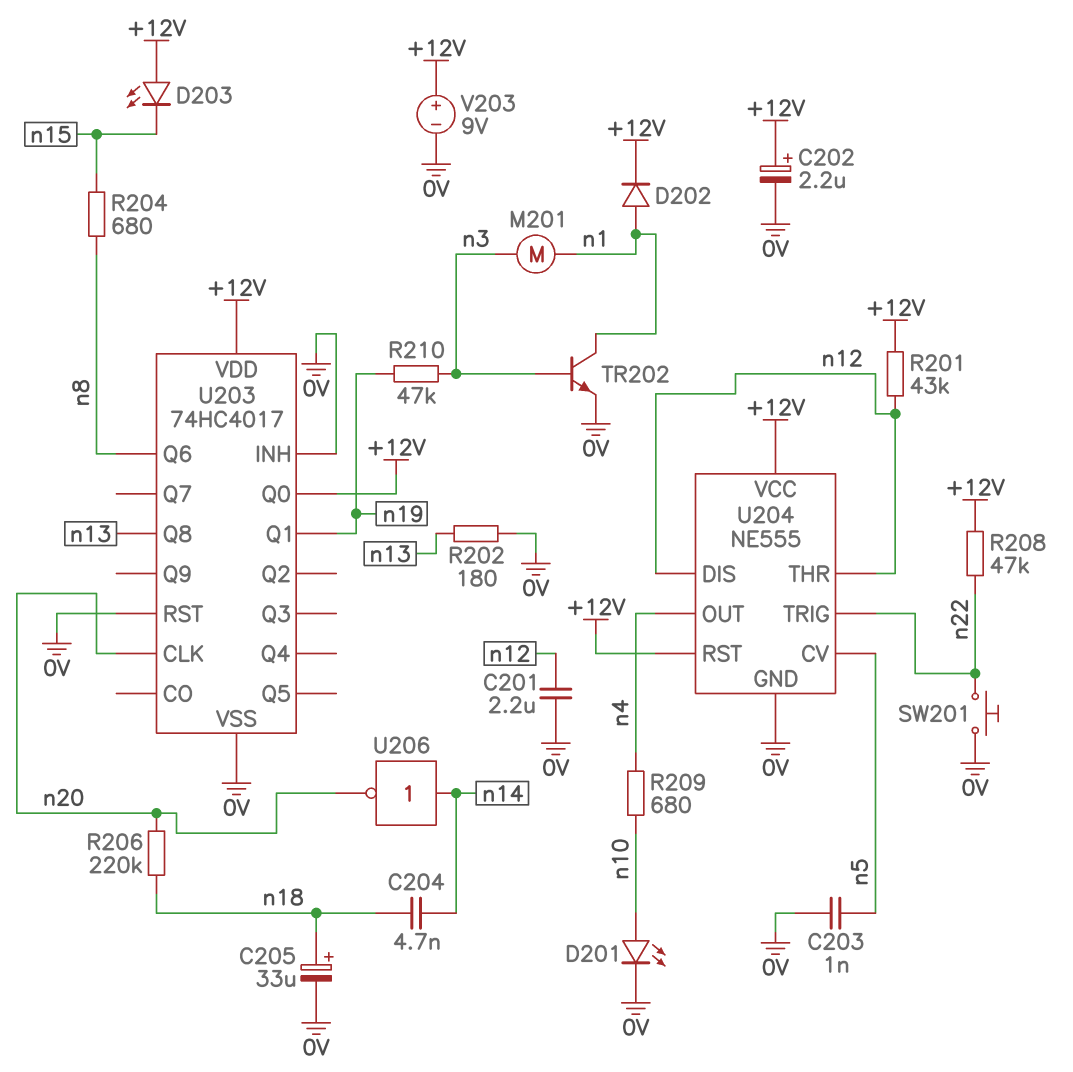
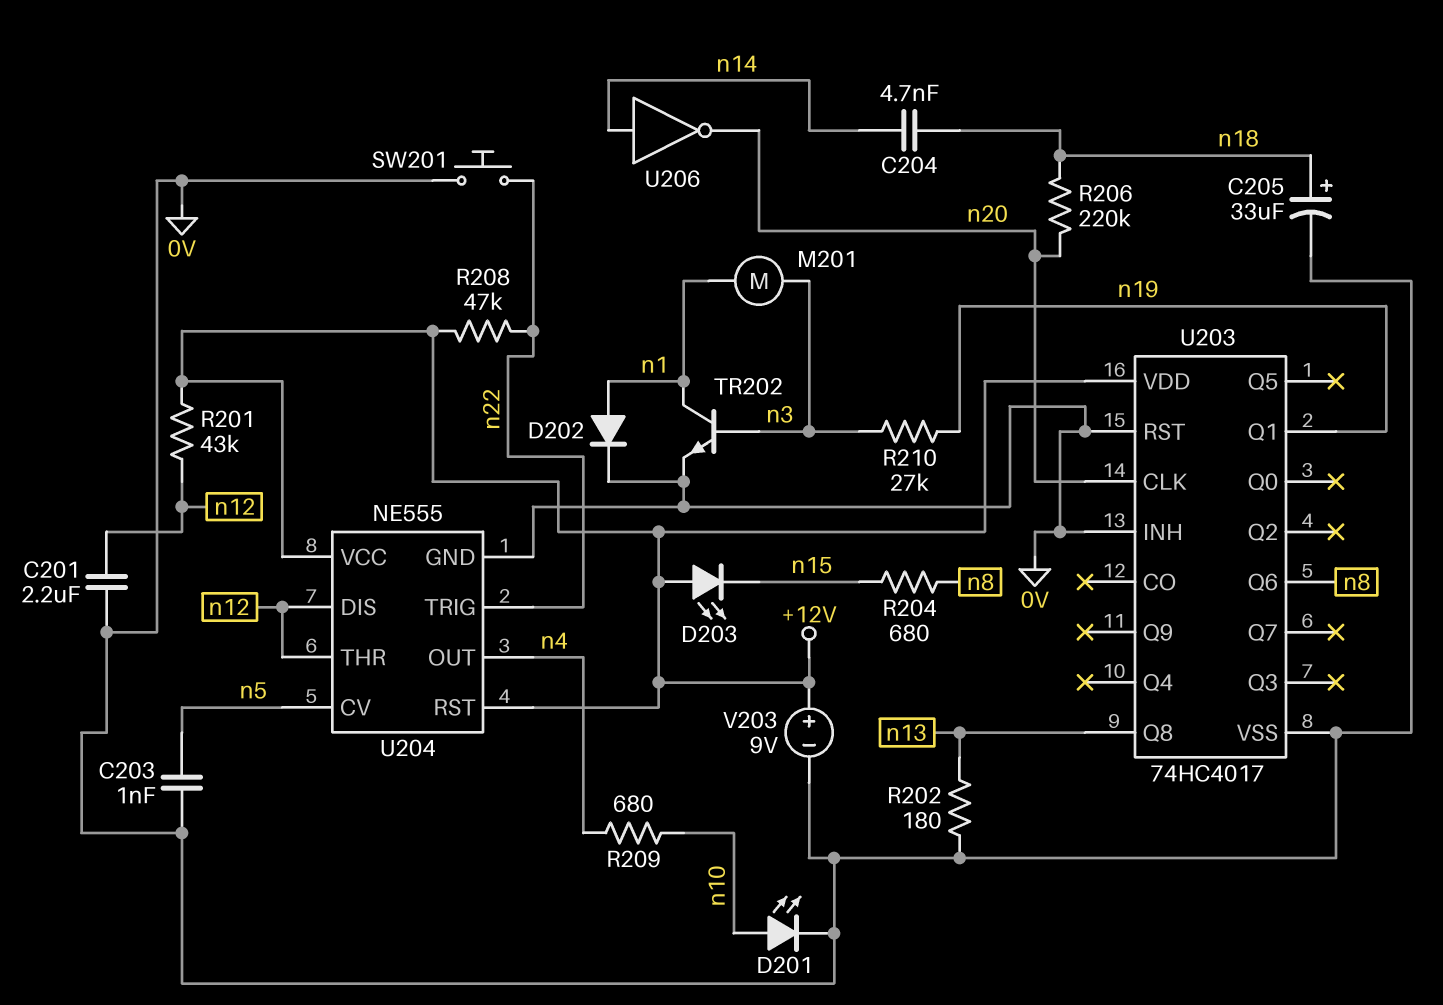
C202: 2.2uF (plus +12V, minus 0V) -> none
D202: diode (A n1, K +12V) -> diode (A n1, K 0V)
R210: 47k (n3, n19) -> 27k (n3, n19)
U203 pin Q0: +12V -> none

